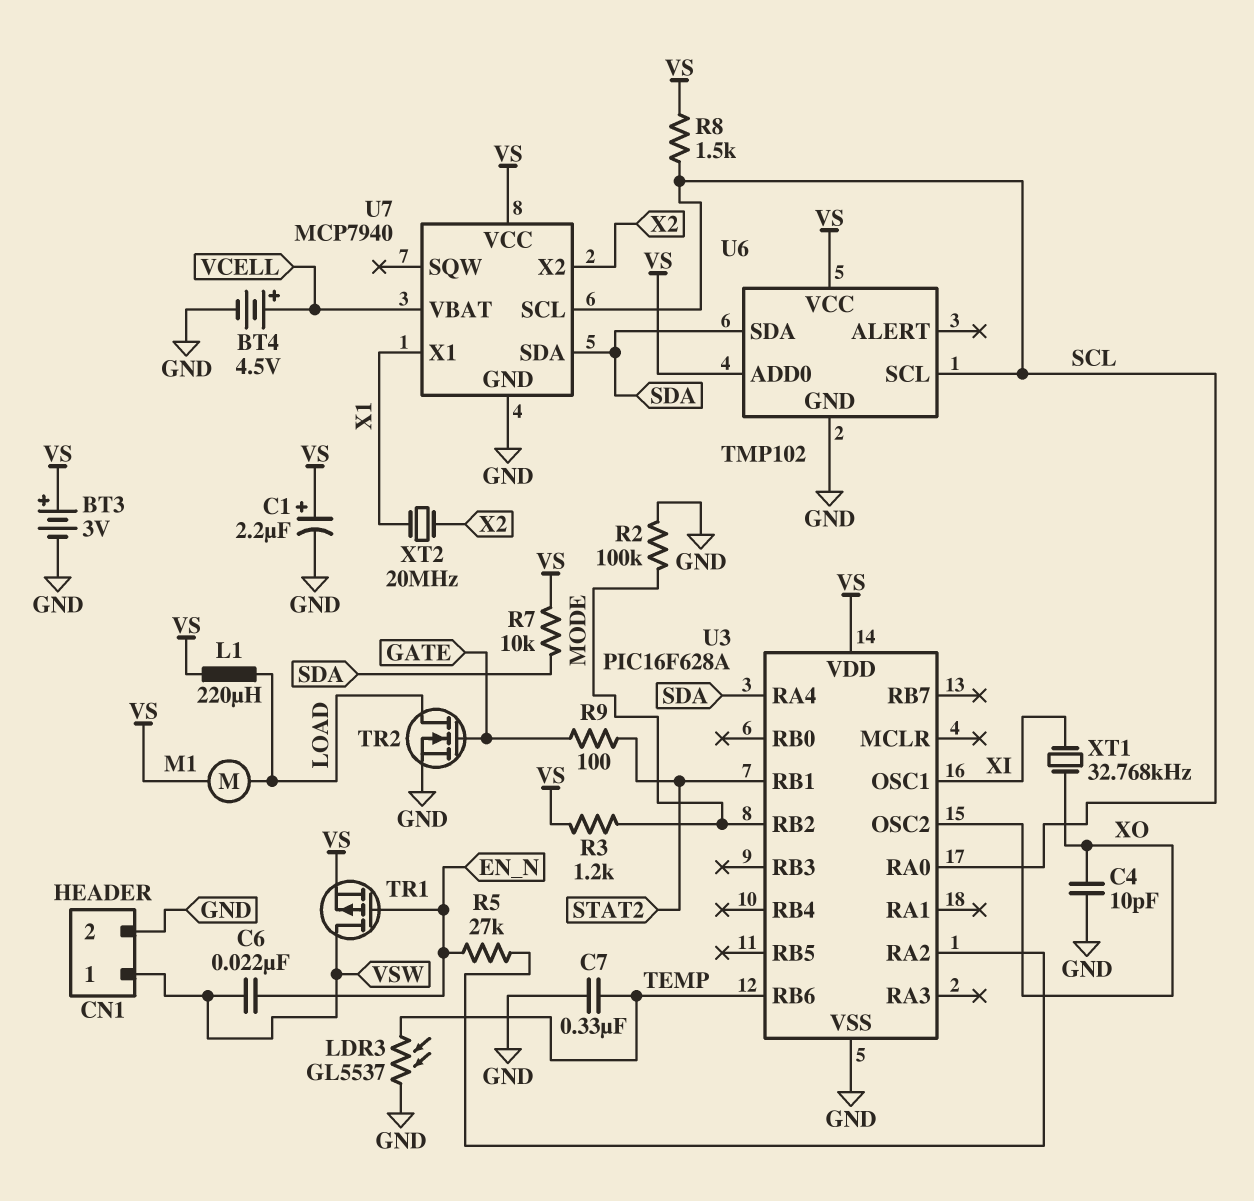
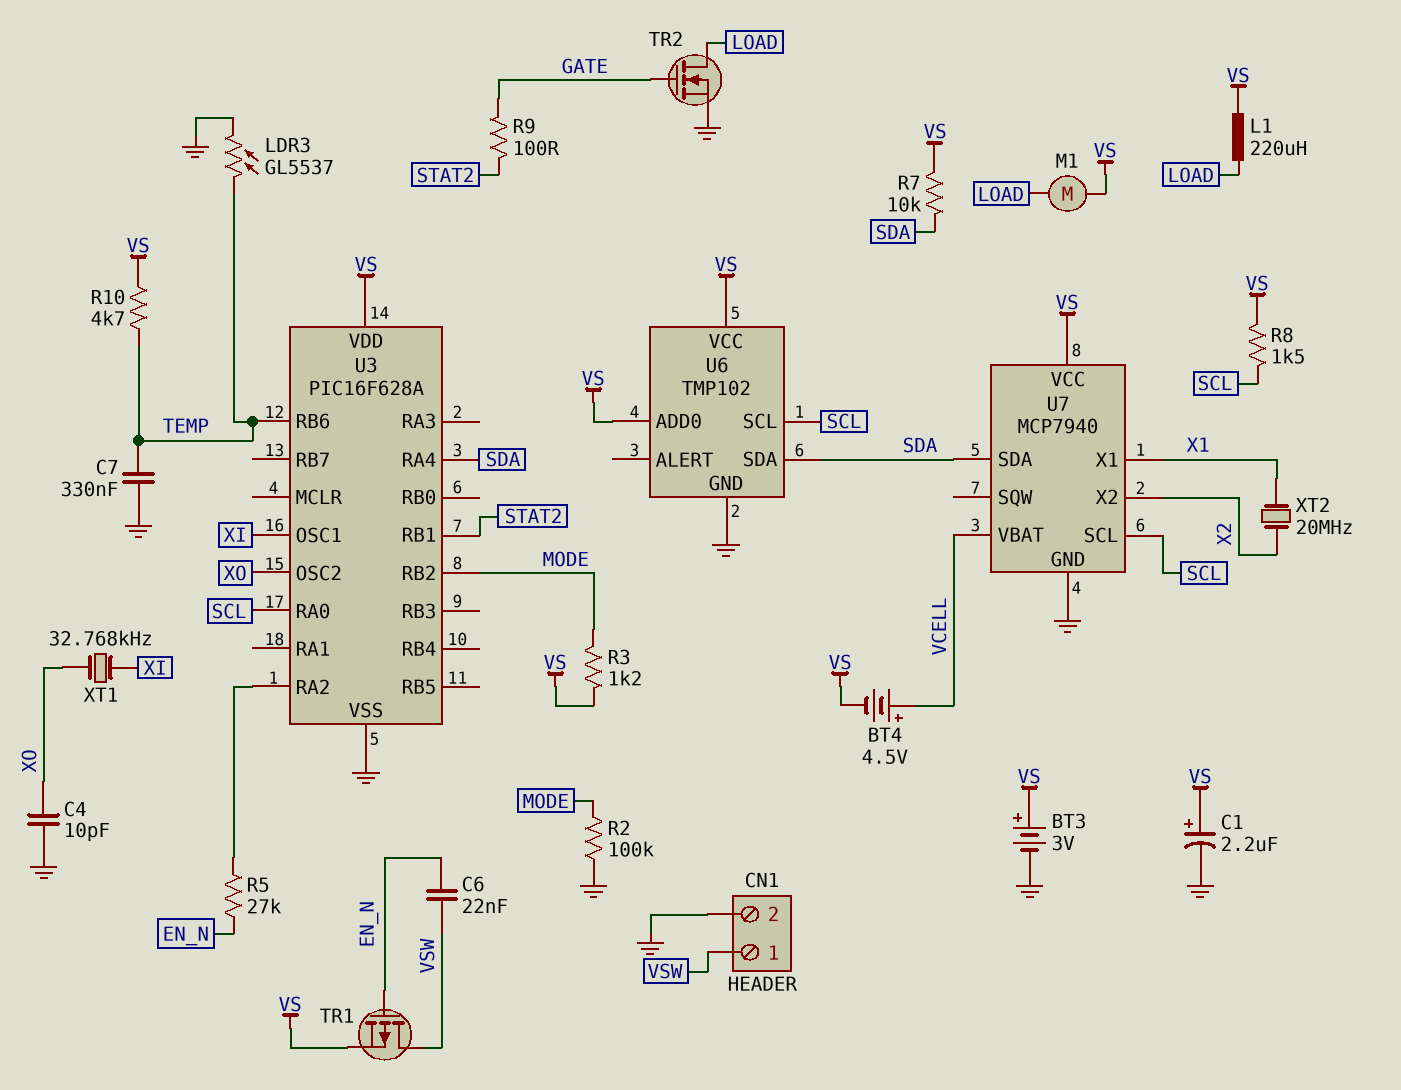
BT4: 4.5V (plus VCELL, minus GND) -> 4.5V (plus VCELL, minus VS)
R10: none -> 4.7k (TEMP, VS)

